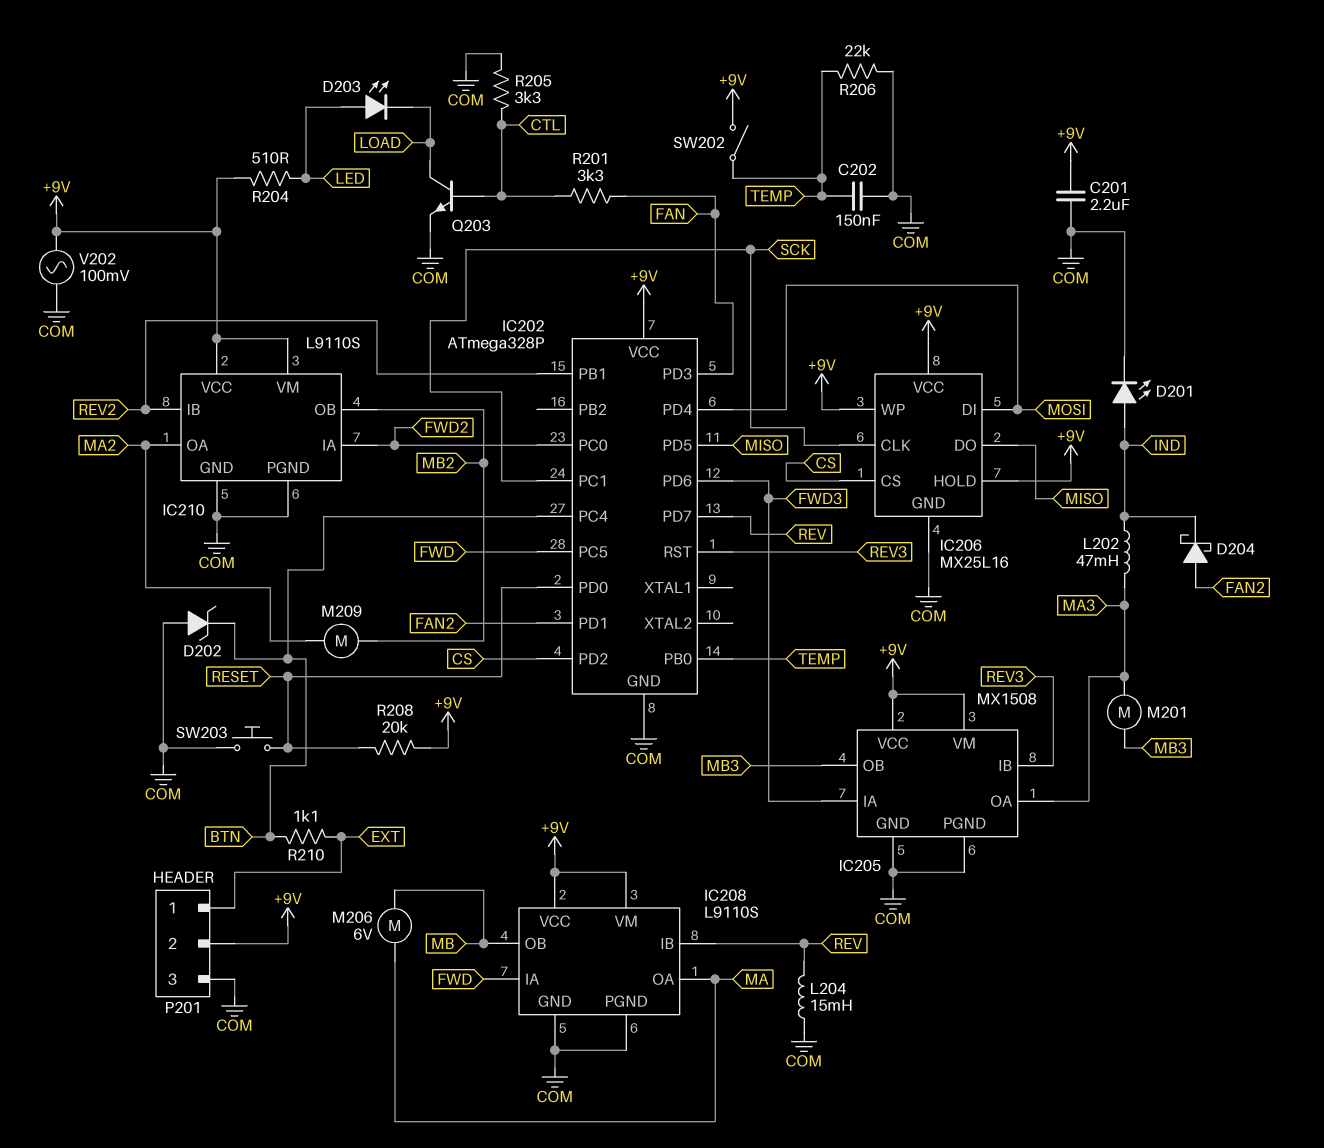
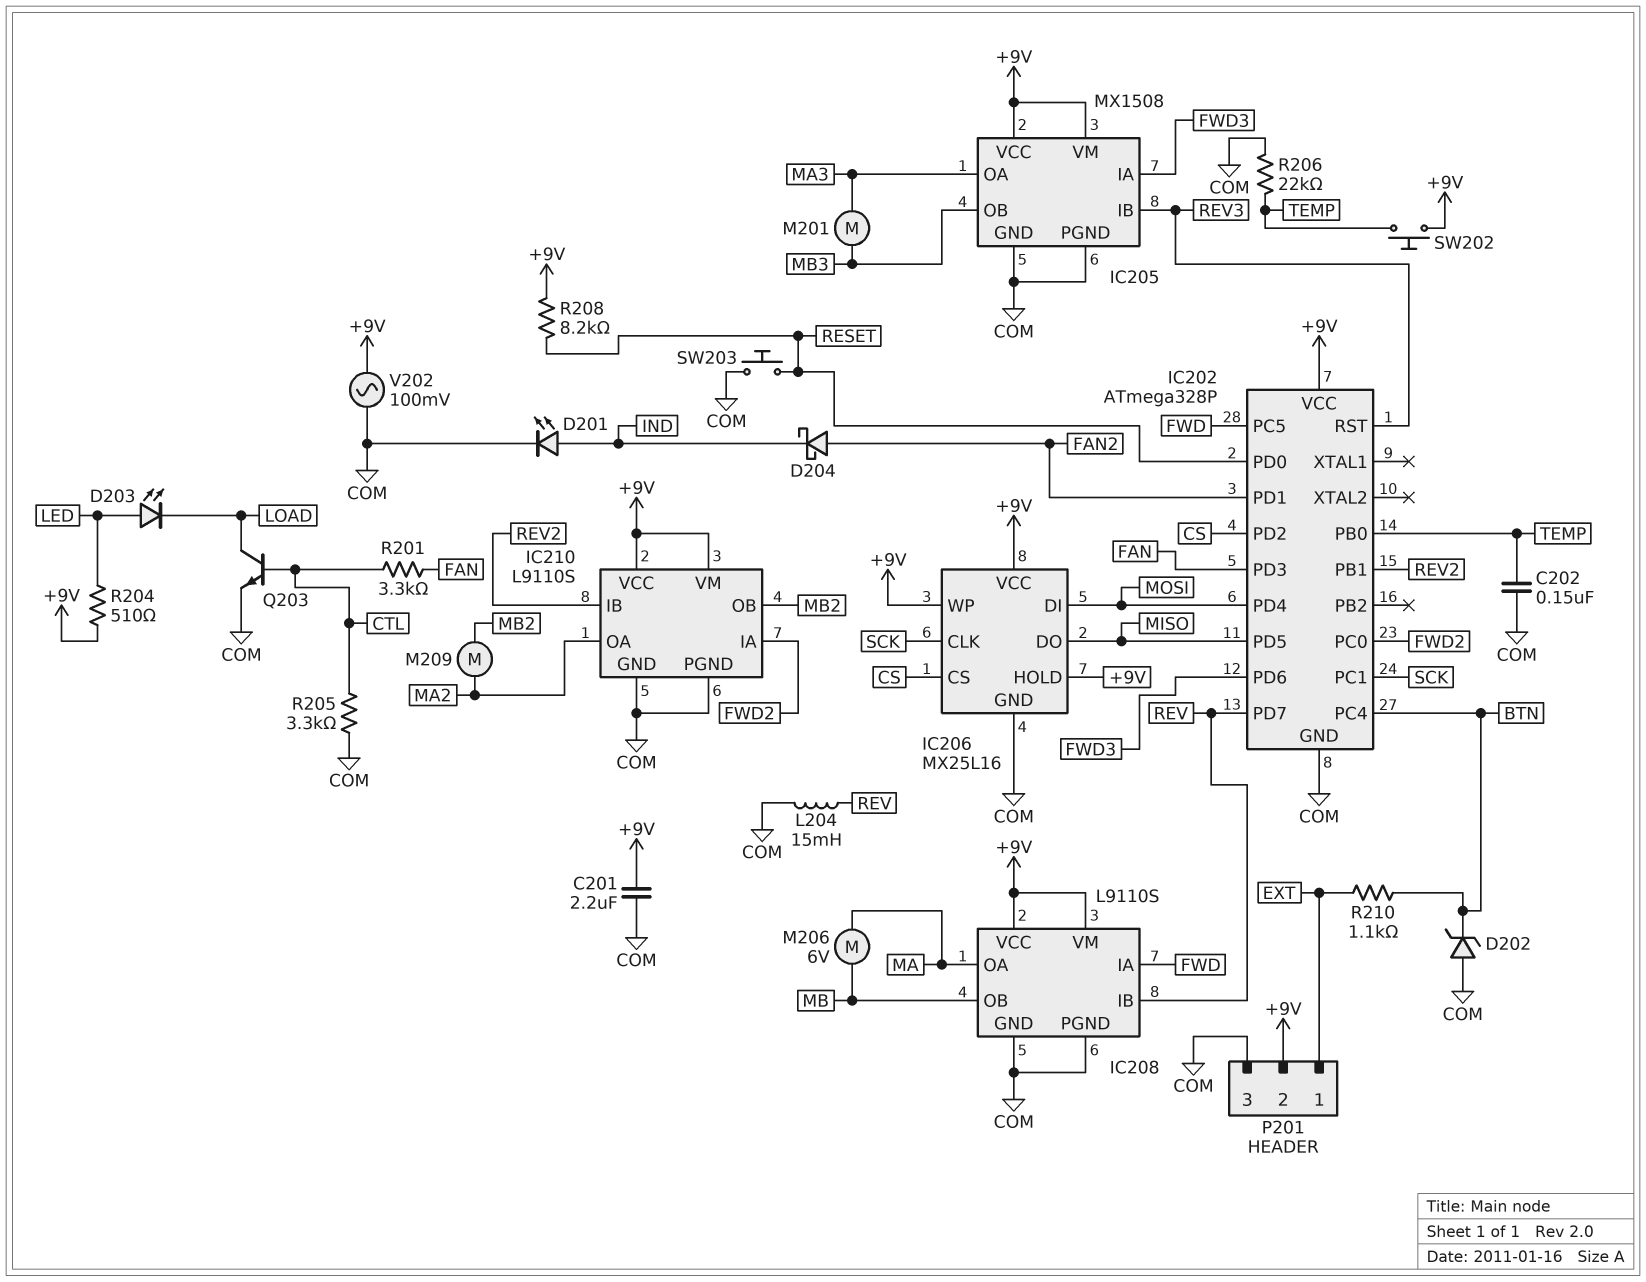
L202: 47mH (IND, MA3) -> none
R208: 20k (+9V, RESET) -> 8.2k (+9V, RESET)
SW202: switch (+9V, TEMP) -> button (+9V, TEMP)

